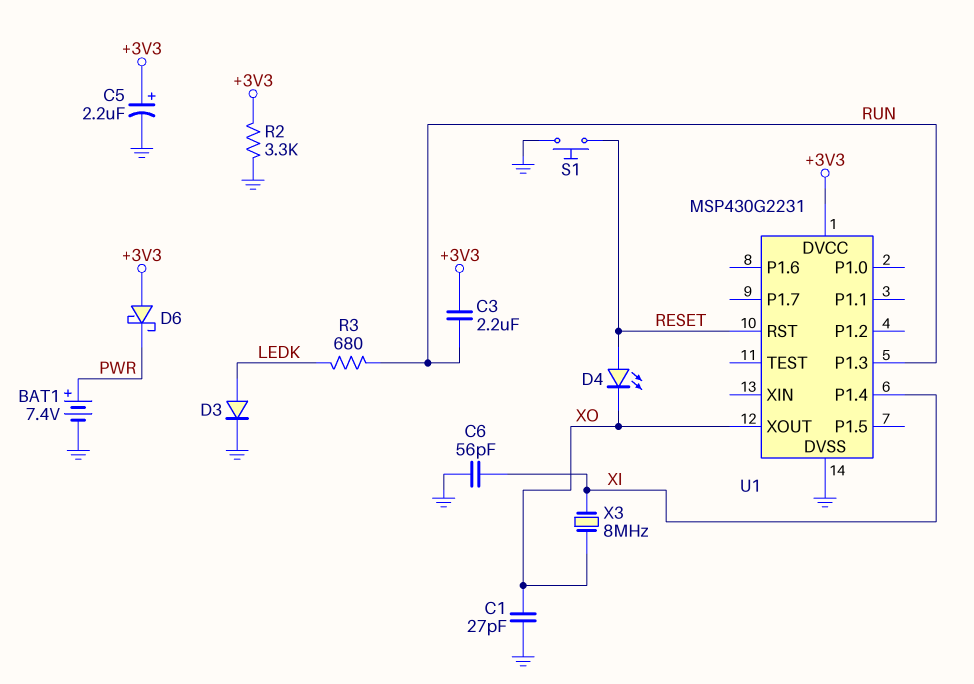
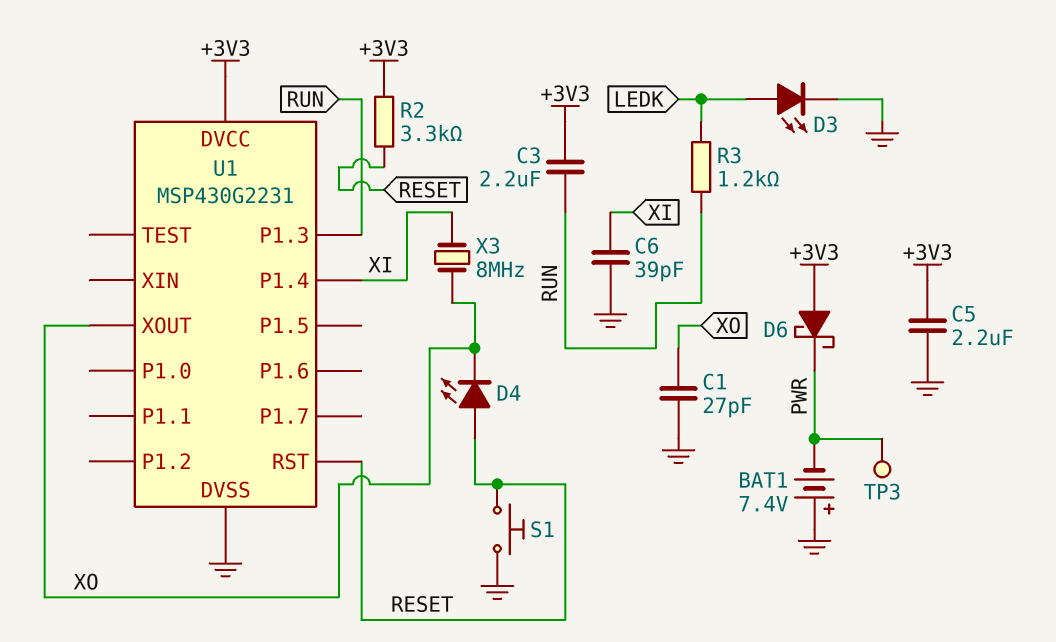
BAT1: 7.4V (plus PWR, minus GND) -> 7.4V (plus GND, minus PWR)
C5: 2.2uF (plus +3V3, minus GND) -> 2.2uF (+3V3, GND)
C6: 56pF (GND, XI) -> 39pF (GND, XI)
D3: diode (A LEDK, K GND) -> LED (A LEDK, K GND)
R2: 3.3k (+3V3, GND) -> 3.3k (+3V3, RESET)
R3: 680 (LEDK, RUN) -> 1.2k (LEDK, RUN)
TP3: none -> test point (PWR)

